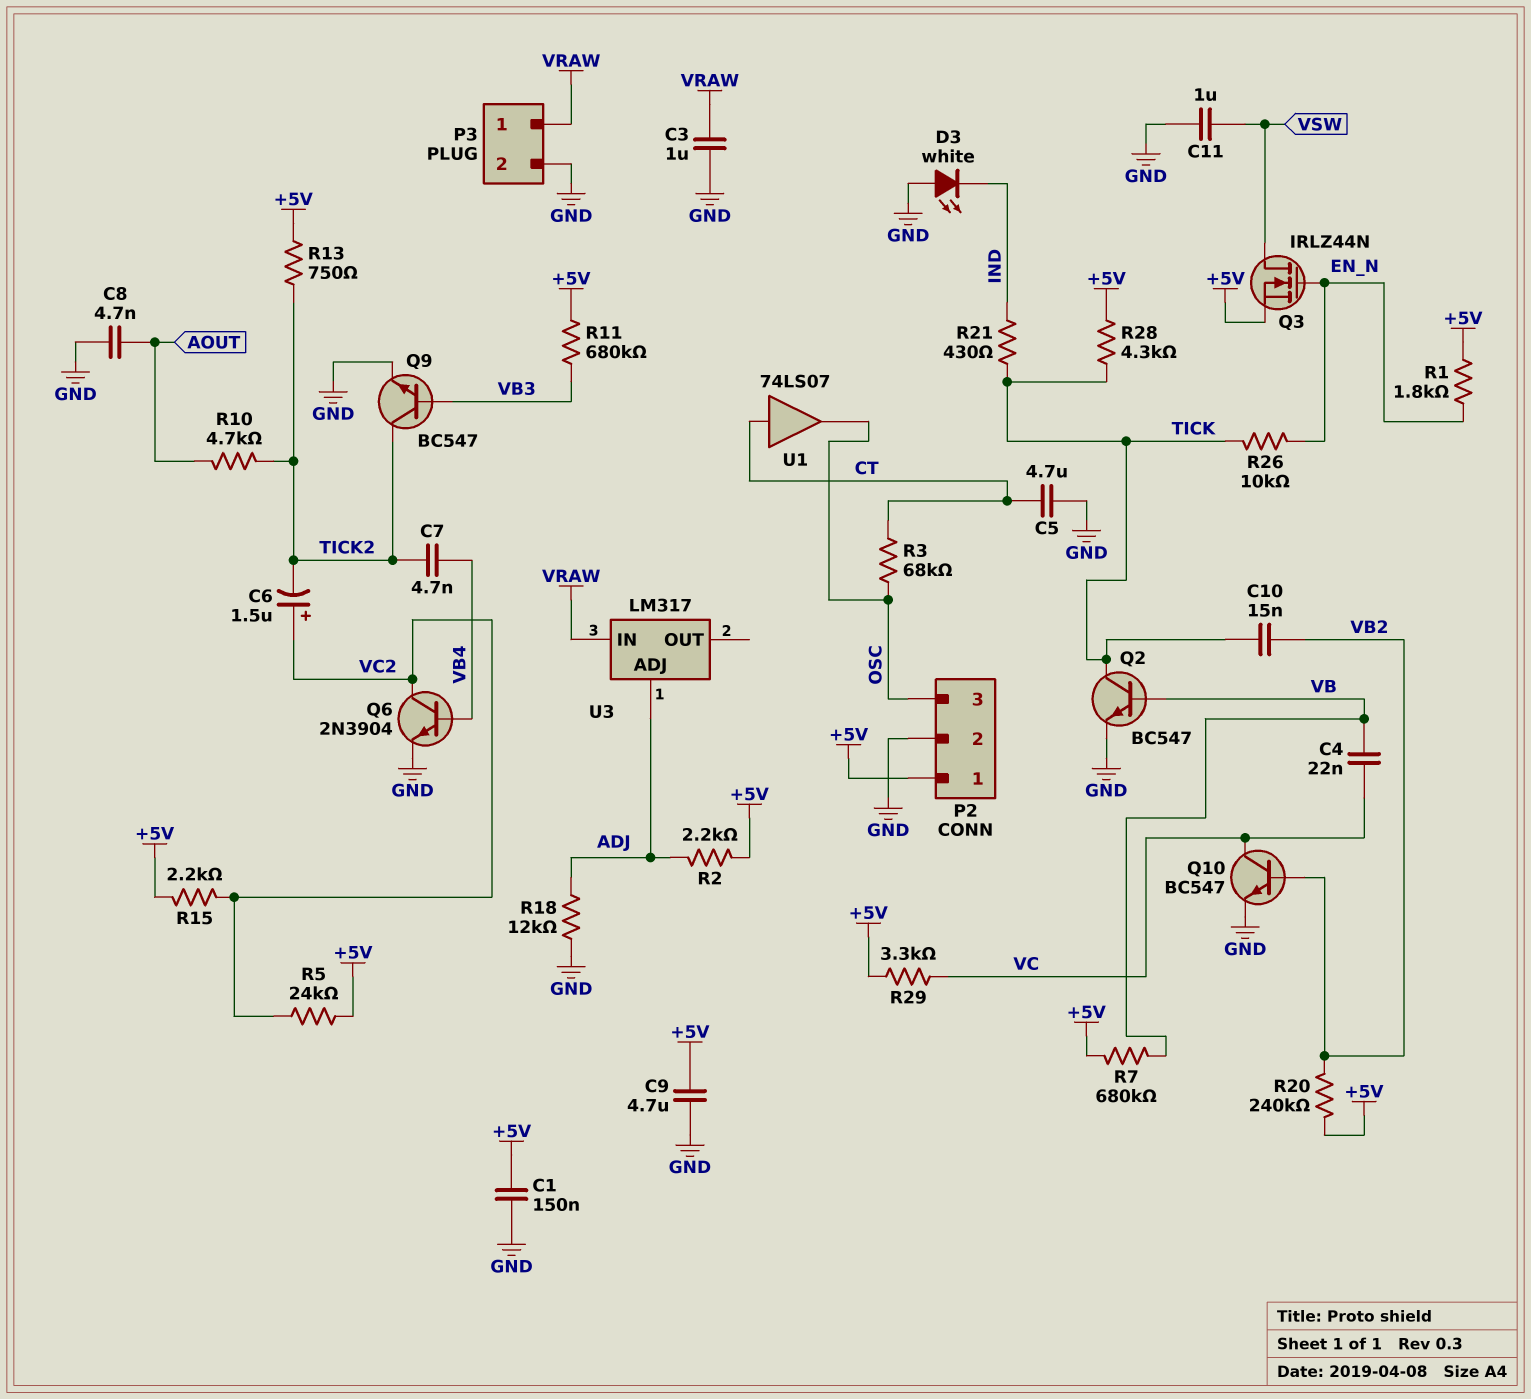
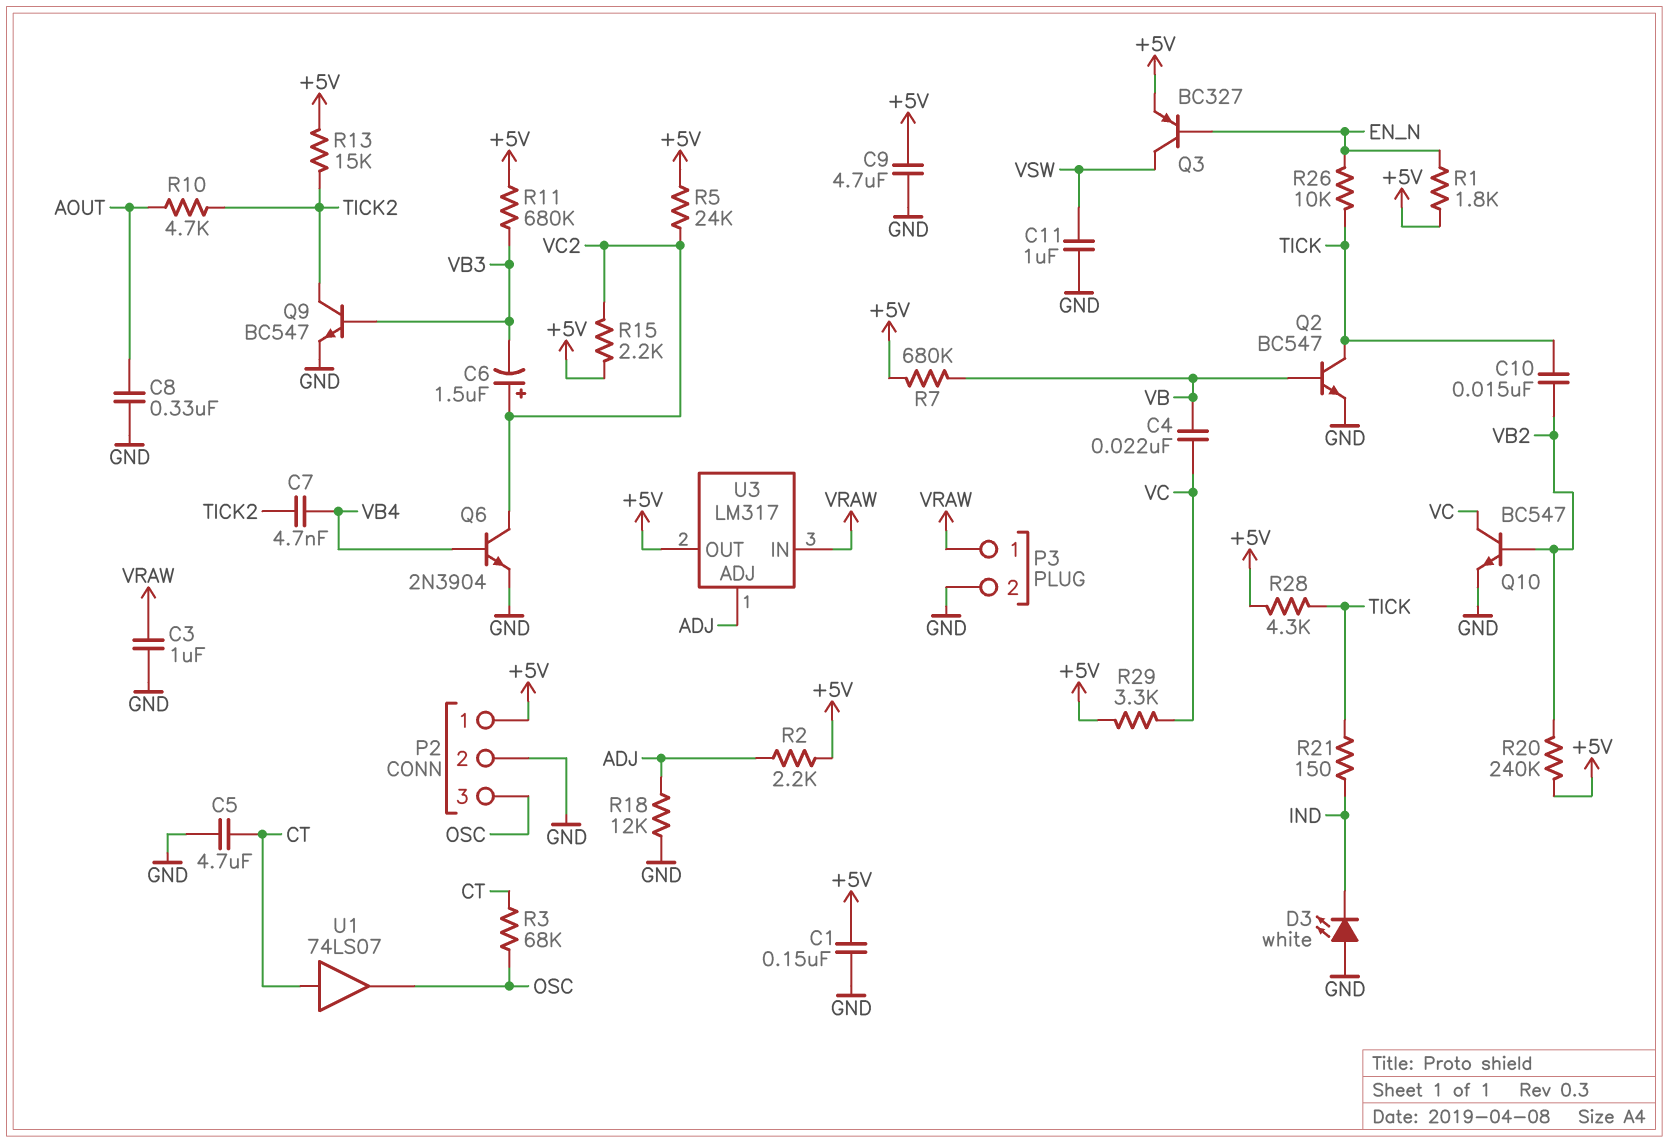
C6: 1.5uF (plus VC2, minus TICK2) -> 1.5uF (plus VC2, minus VB3)
C8: 4.7nF (AOUT, GND) -> 330nF (AOUT, GND)
Q3: NMOS IRLZ44N (G EN_N, D VSW, S +5V) -> PNP BC327 (B EN_N, C VSW, E +5V)
R13: 750 (+5V, TICK2) -> 15k (+5V, TICK2)
R21: 430 (IND, TICK) -> 150 (IND, TICK)
U3 pin OUT: none -> +5V

